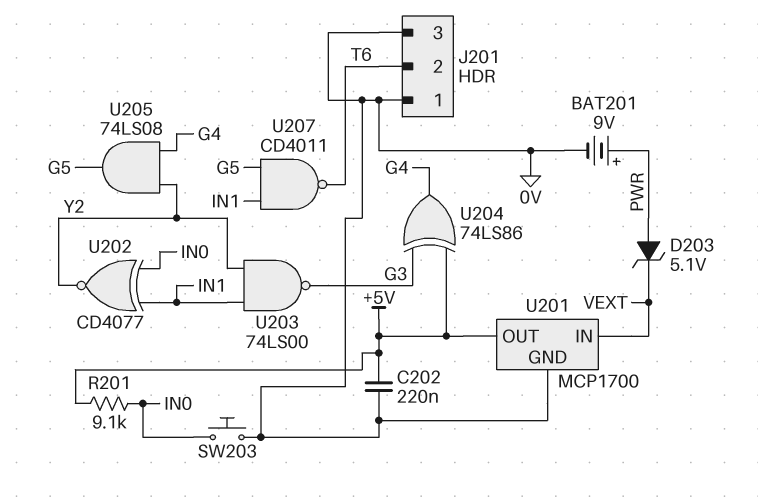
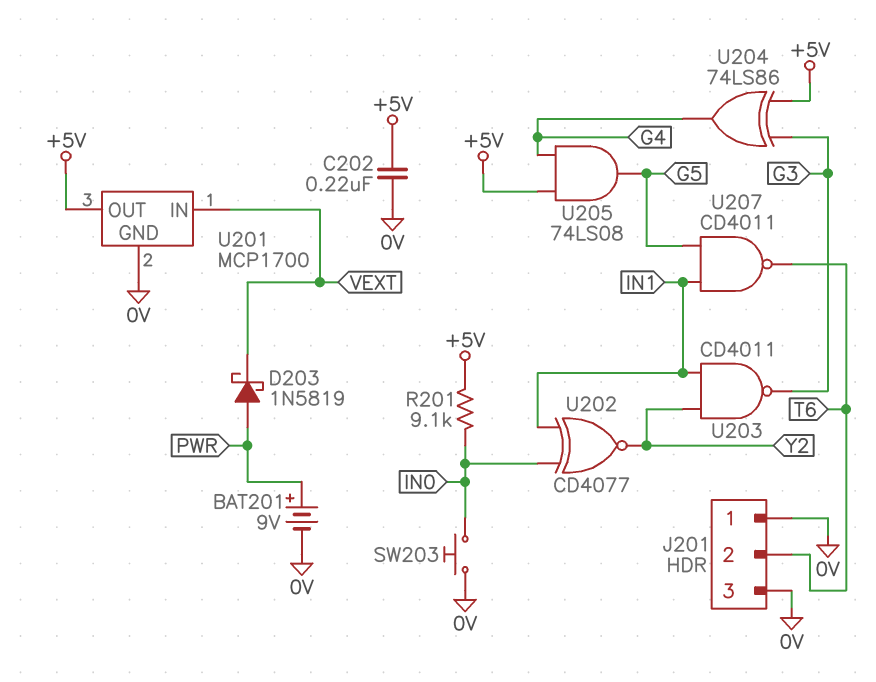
D203: zener 5.1V (A PWR, K VEXT) -> schottky 1N5819 (A PWR, K VEXT)
U203: NAND 74LS00 (in IN1, in Y2, out G3) -> NAND CD4011 (in IN1, in Y2, out G3)
U205: AND 74LS08 (in G4, in Y2, out G5) -> AND 74LS08 (in +5V, in G4, out G5)

